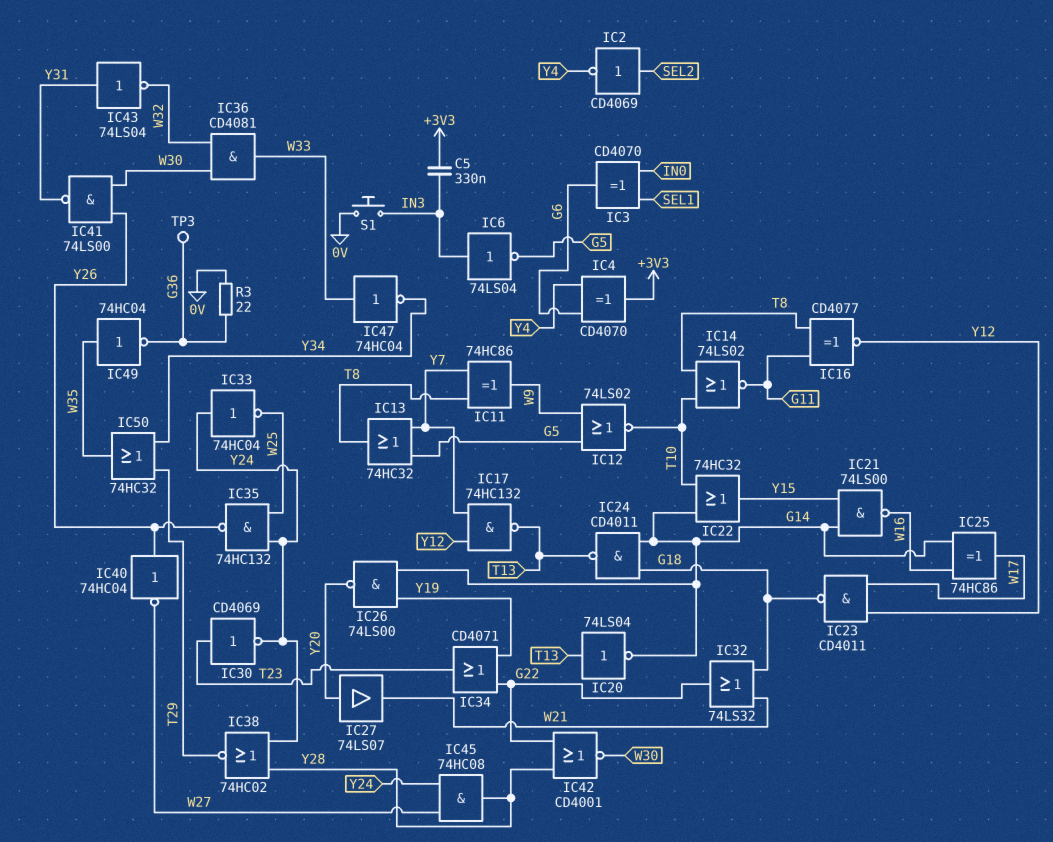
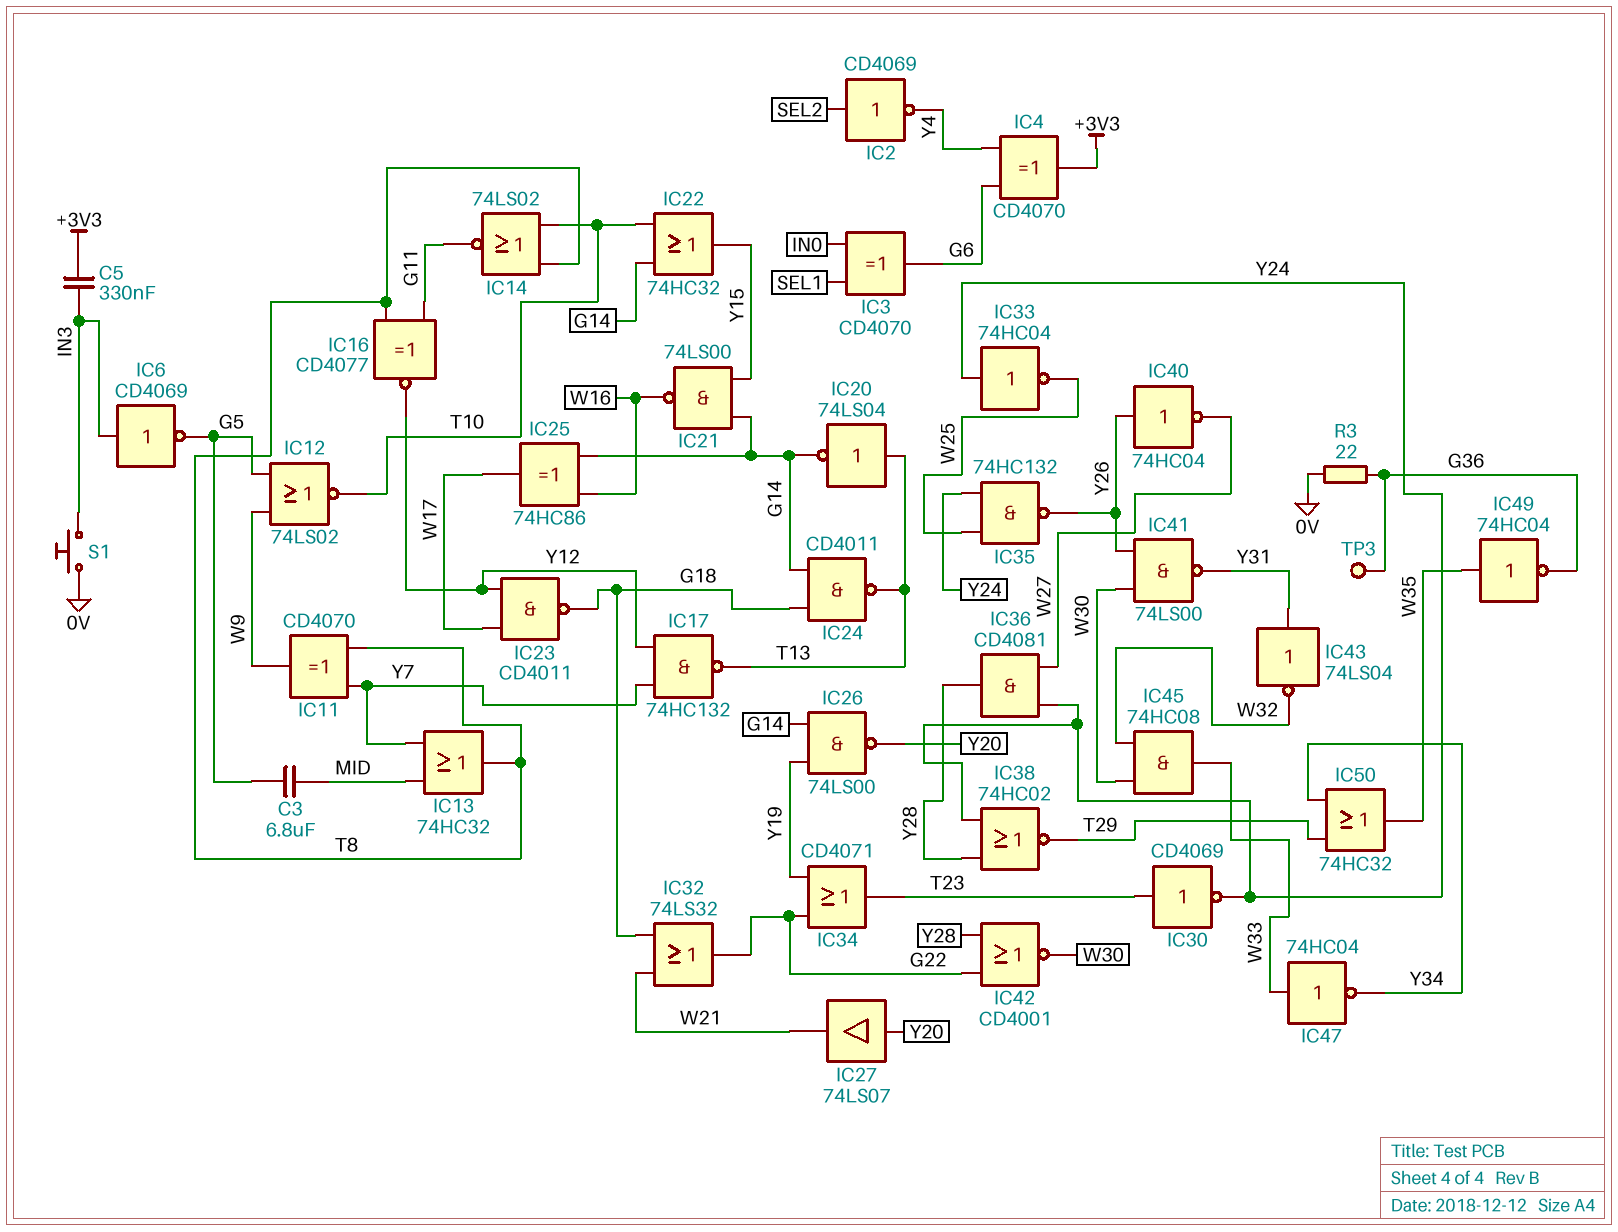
C3: none -> 6.8uF (G5, MID)
IC6: NOT 74LS04 (in IN3, out G5) -> NOT CD4069 (in IN3, out G5)
IC11: XOR 74HC86 (in T8, in Y7, out W9) -> XOR CD4070 (in T8, in Y7, out W9)
IC13: OR 74HC32 (in G5, in Y7, out T8) -> OR 74HC32 (in MID, in Y7, out T8)
IC36: AND CD4081 (in W30, in W32, out W33) -> AND CD4081 (in W27, in Y24, out Y28)
IC45: AND 74HC08 (in W27, in Y24, out Y28) -> AND 74HC08 (in W30, in W32, out W33)

